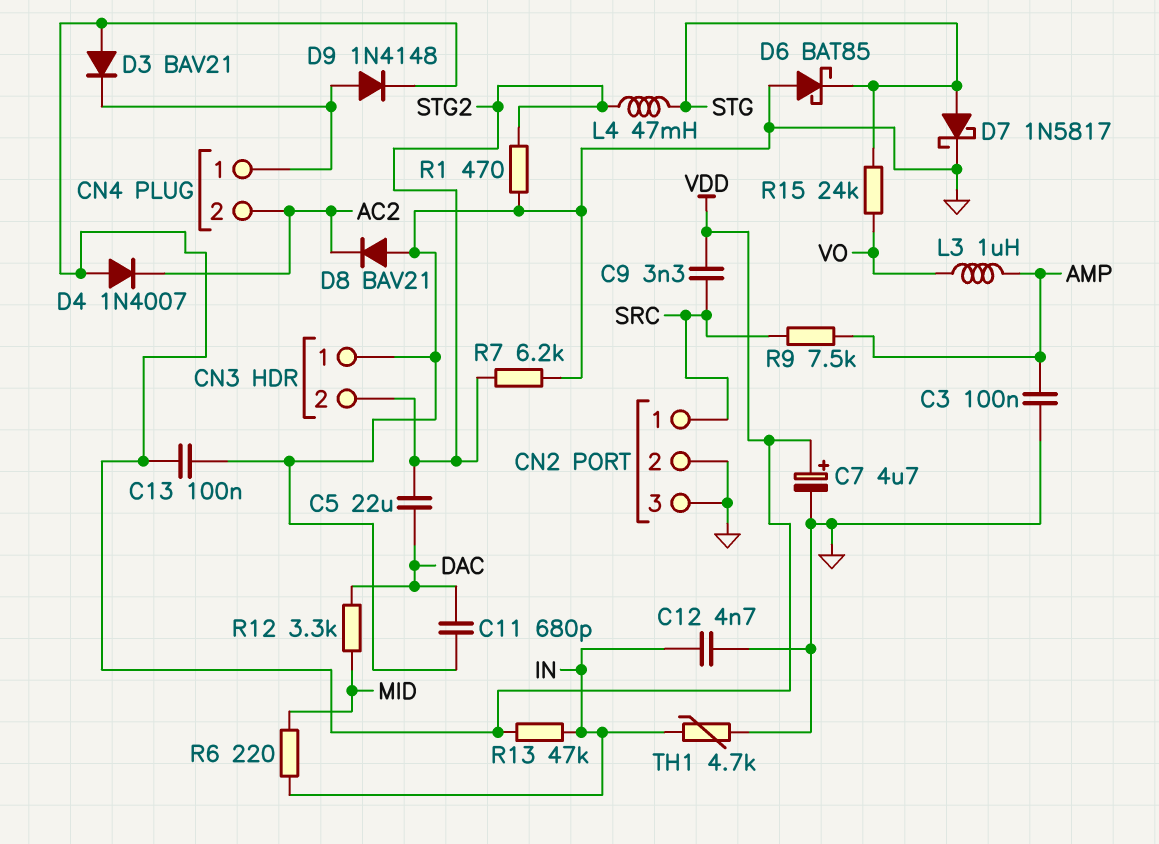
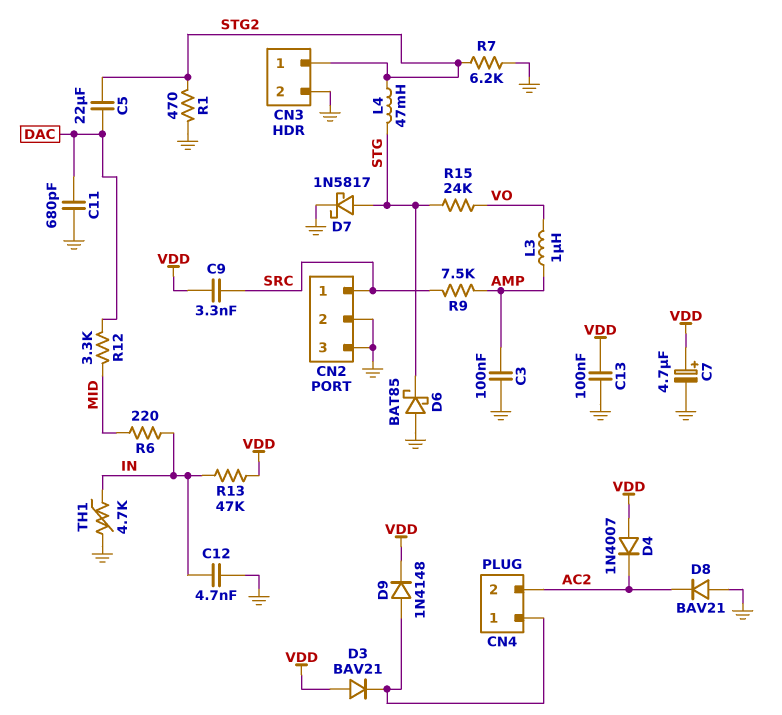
CN3 pin 1: GND -> STG2
CN3 pin 2: STG2 -> GND

